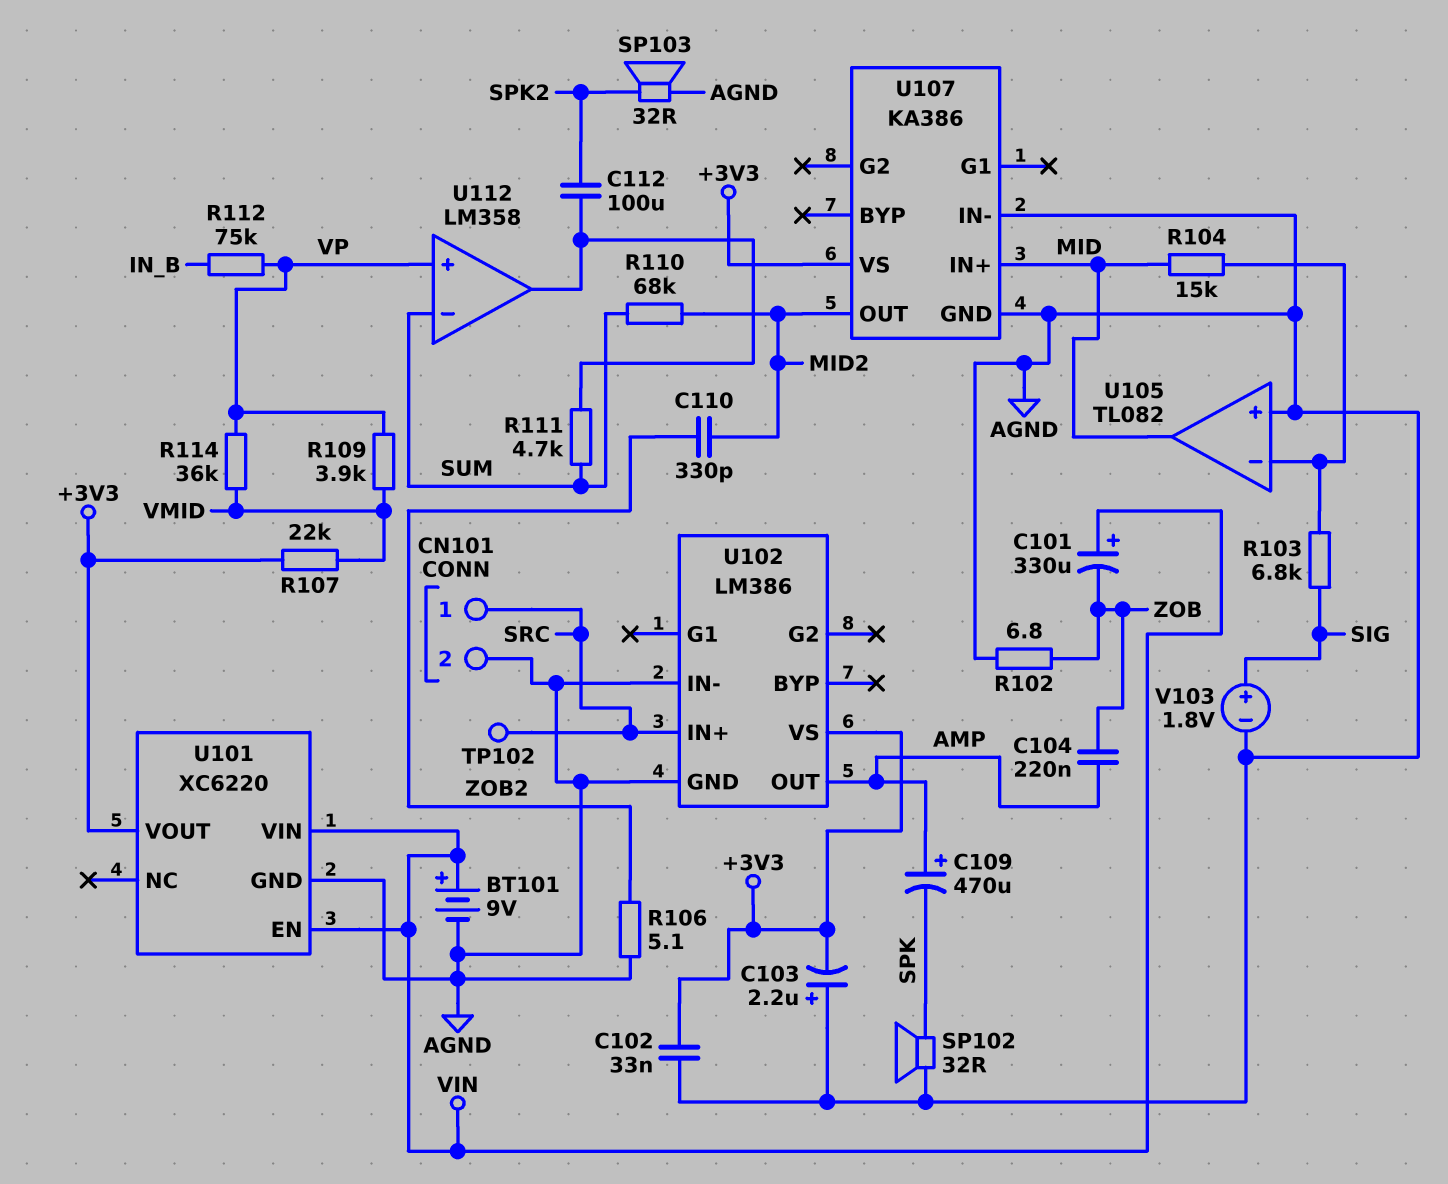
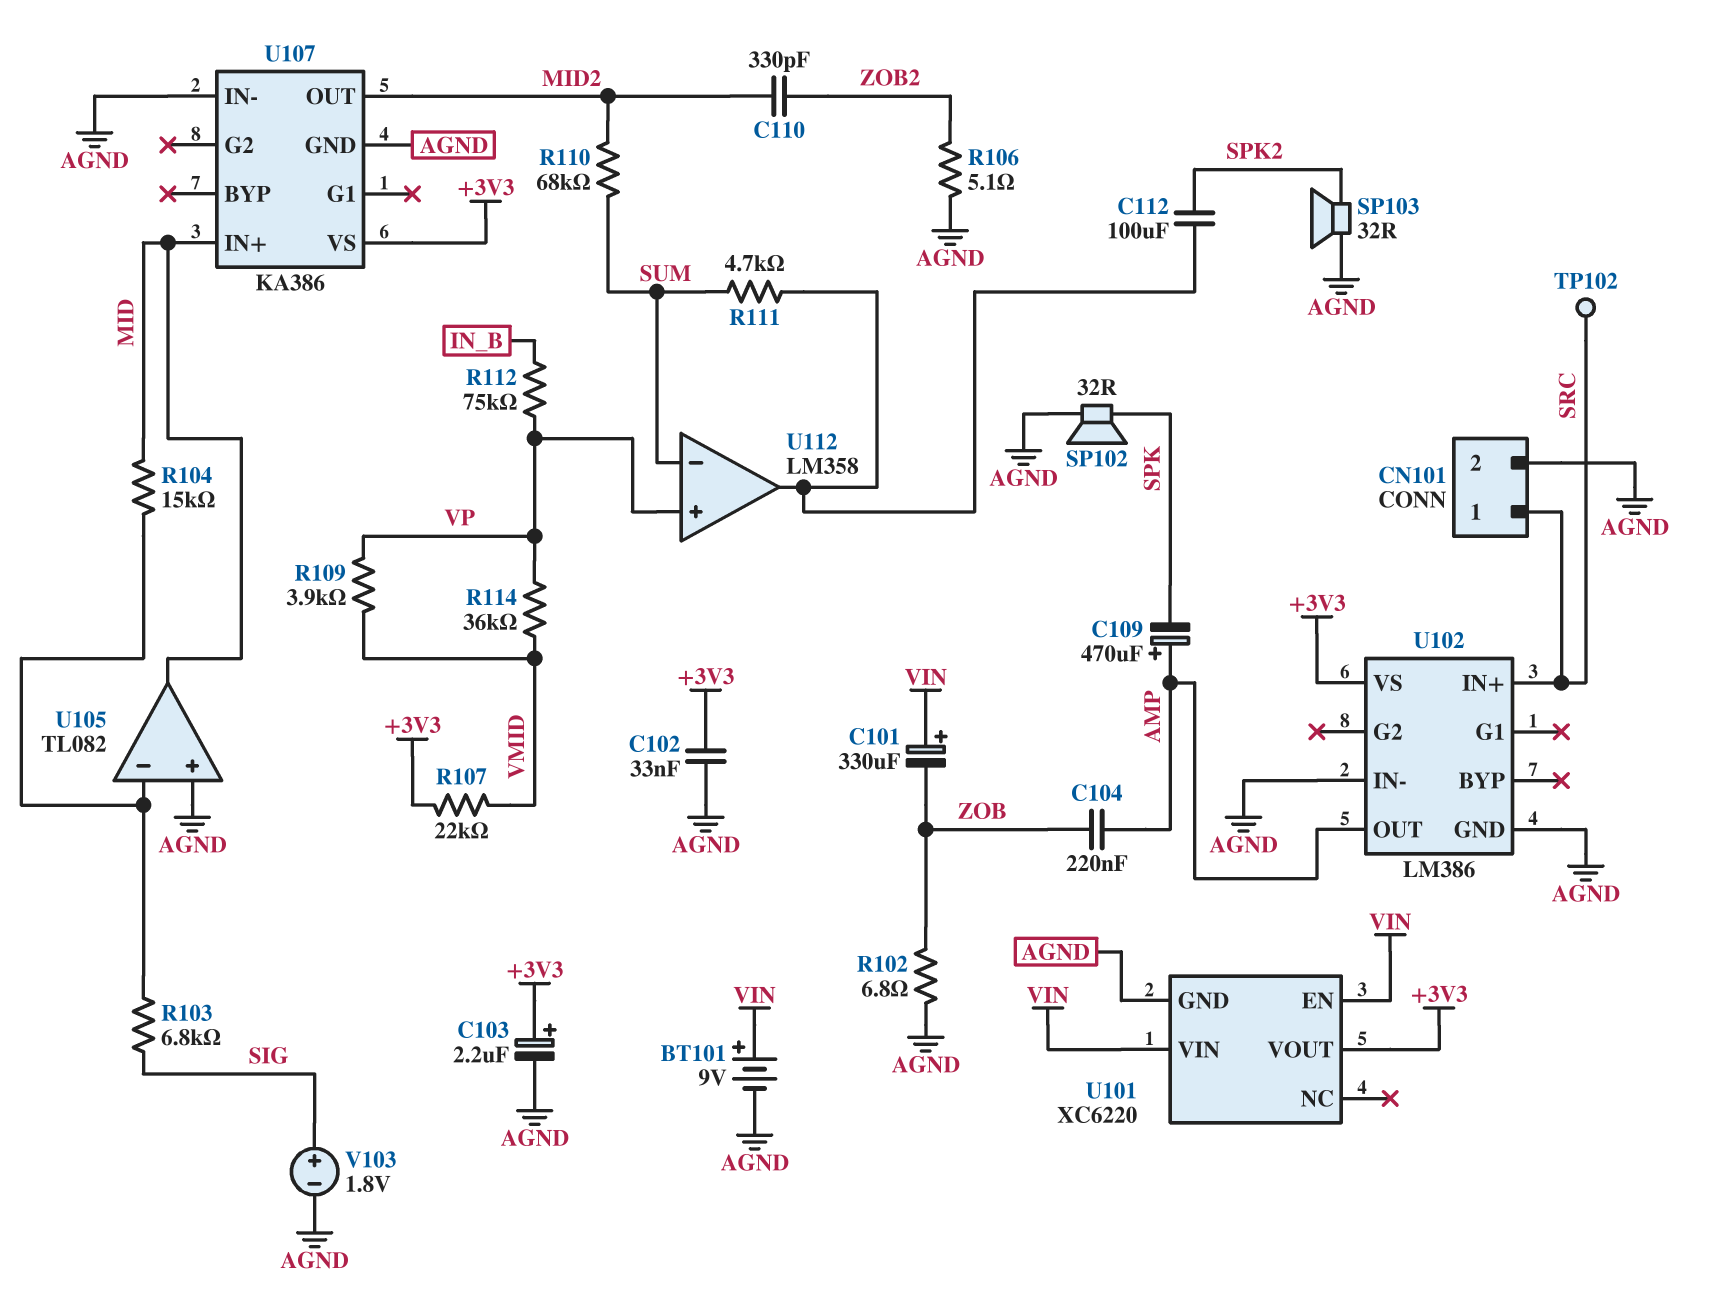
C103: 2.2uF (plus AGND, minus +3V3) -> 2.2uF (plus +3V3, minus AGND)

